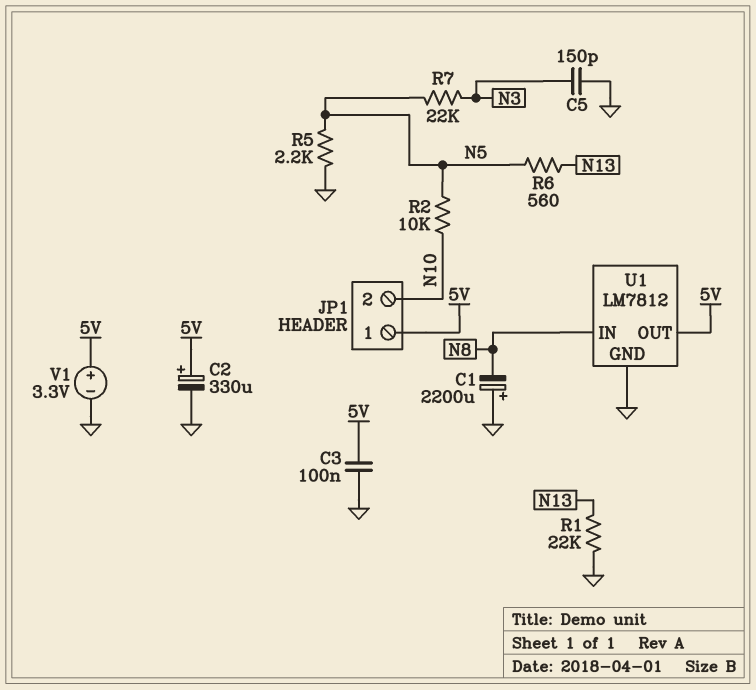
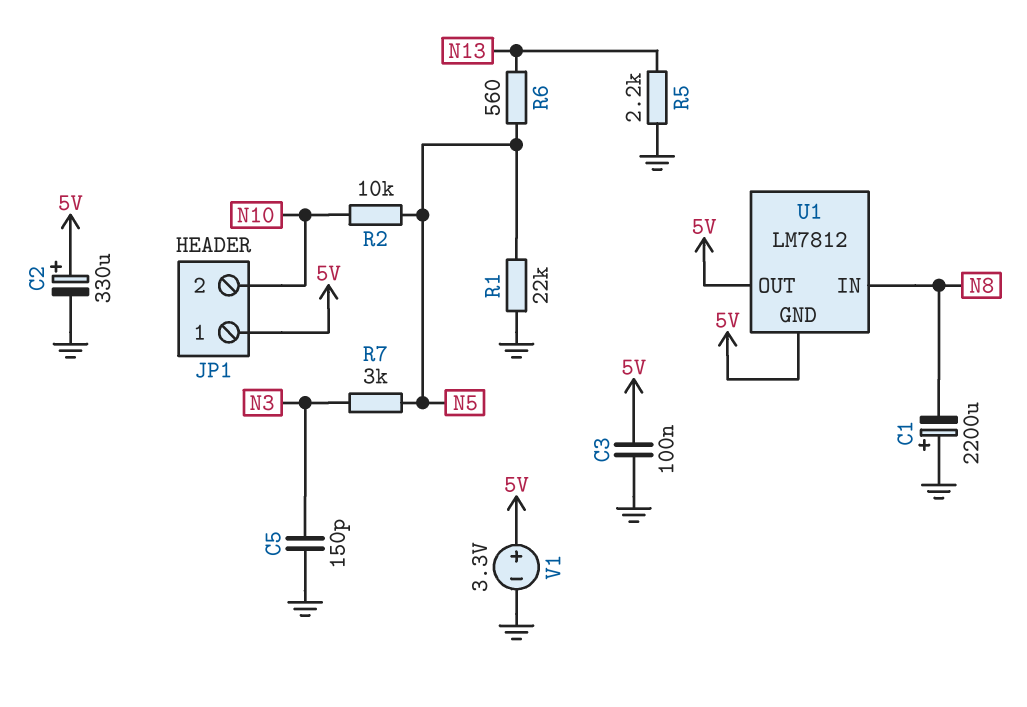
R1: 22k (GND, N13) -> 22k (GND, N5)
R5: 2.2k (GND, N5) -> 2.2k (GND, N13)
R7: 22k (N3, N5) -> 3k (N3, N5)
U1 pin GND: GND -> 5V

